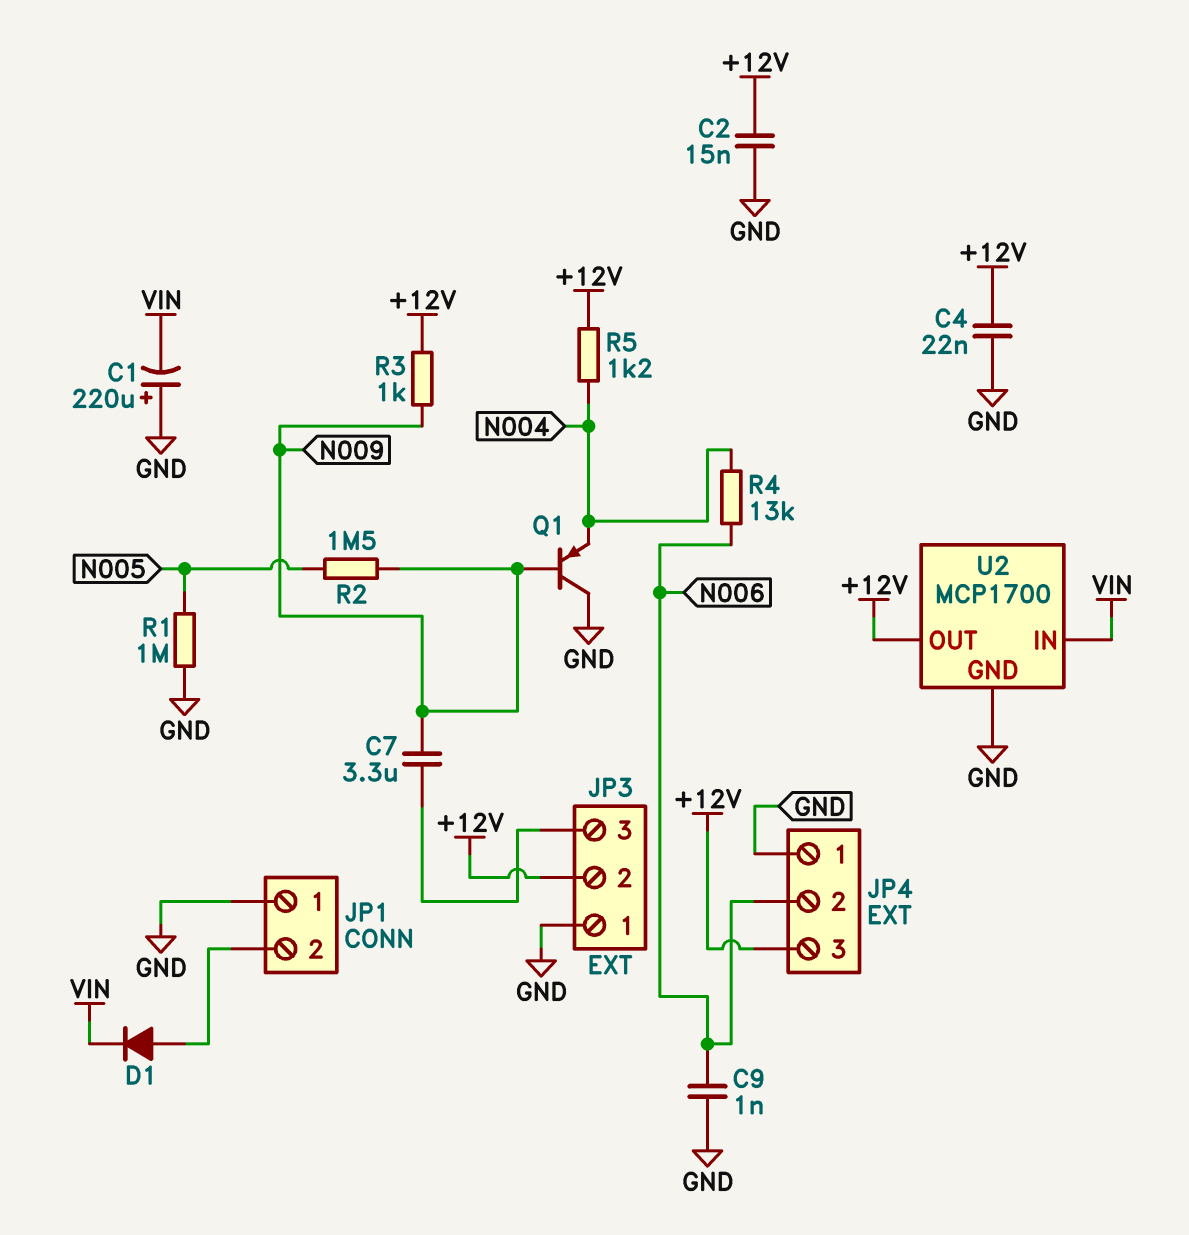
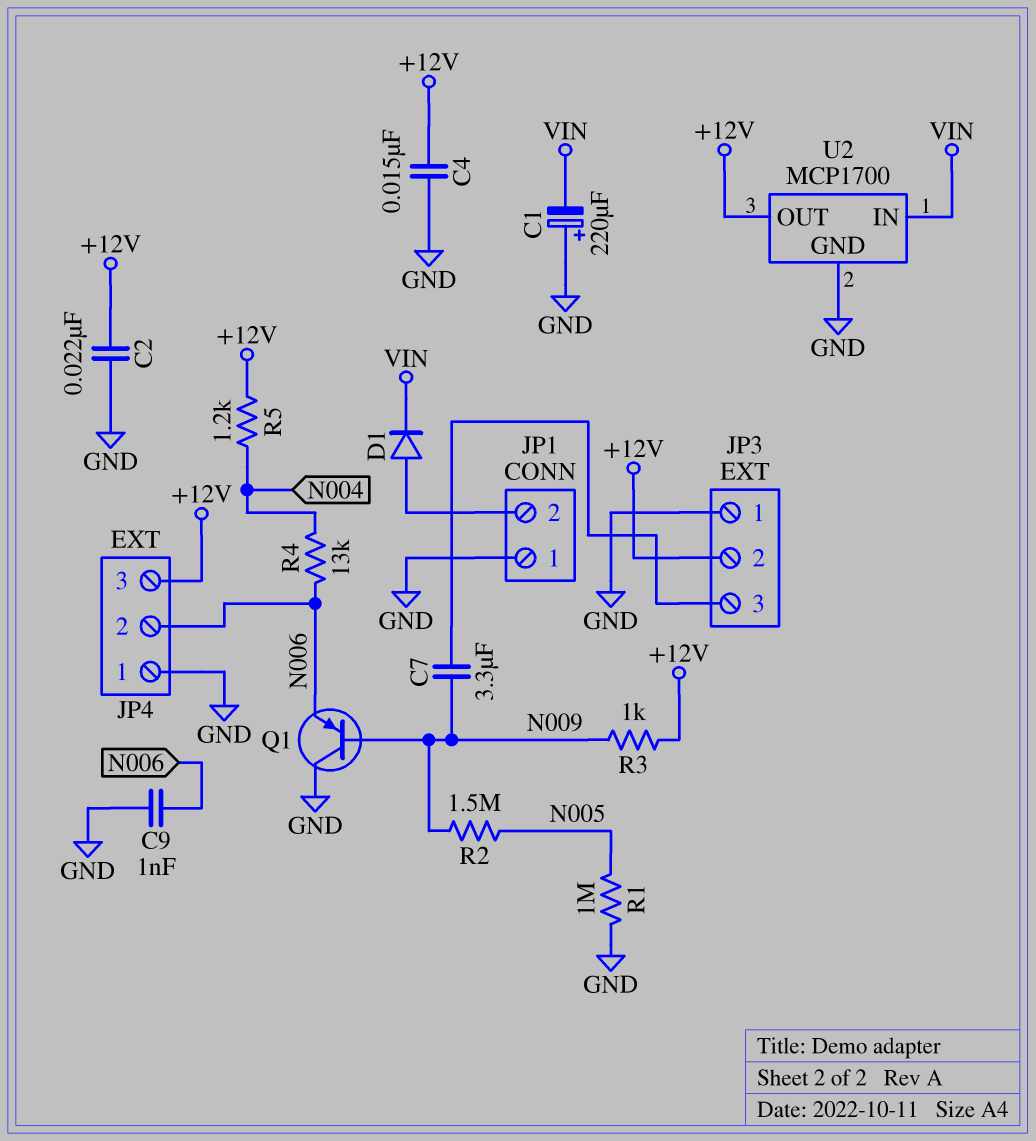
C2: 15nF (+12V, GND) -> 22nF (+12V, GND)
C4: 22nF (+12V, GND) -> 15nF (+12V, GND)
Q1: PNP (B N009, C GND, E N004) -> PNP (B N009, C GND, E N006)

